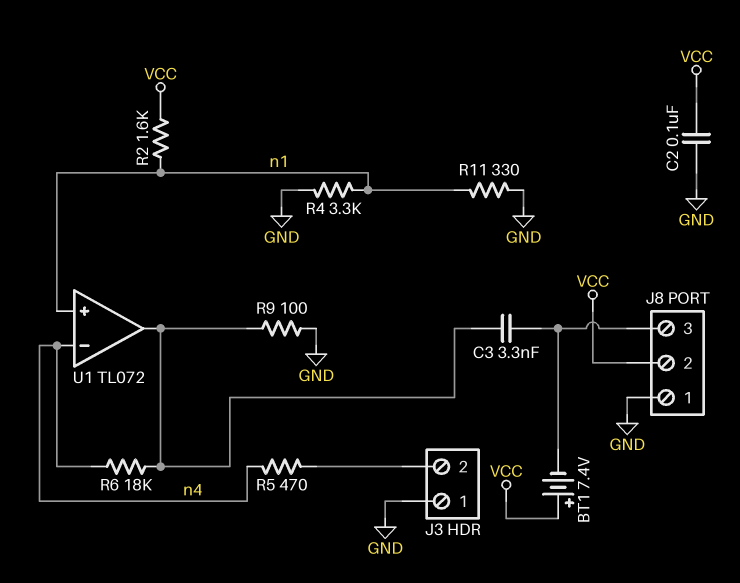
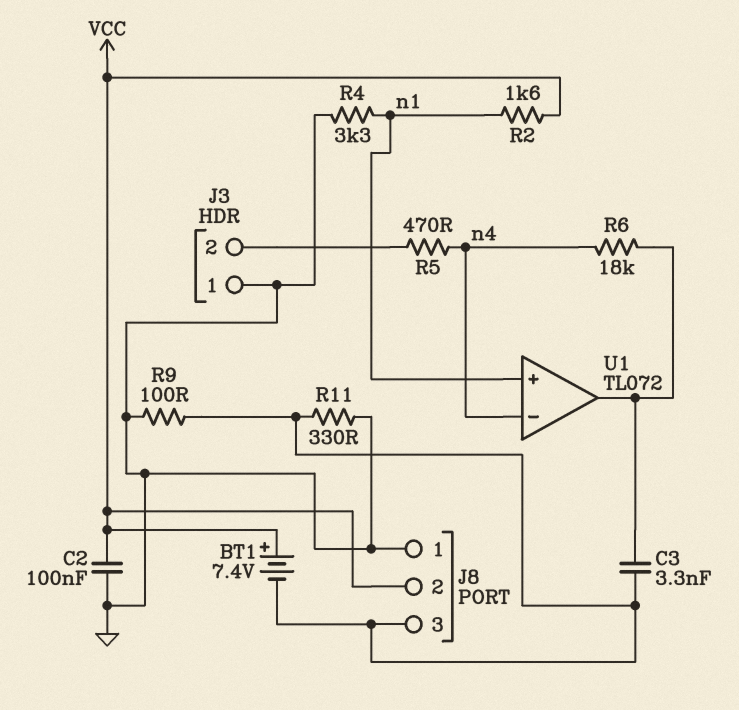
R9: 100 (GND, U1/out) -> 100 (GND, J8/3)
R11: 330 (GND, n1) -> 330 (GND, J8/3)

